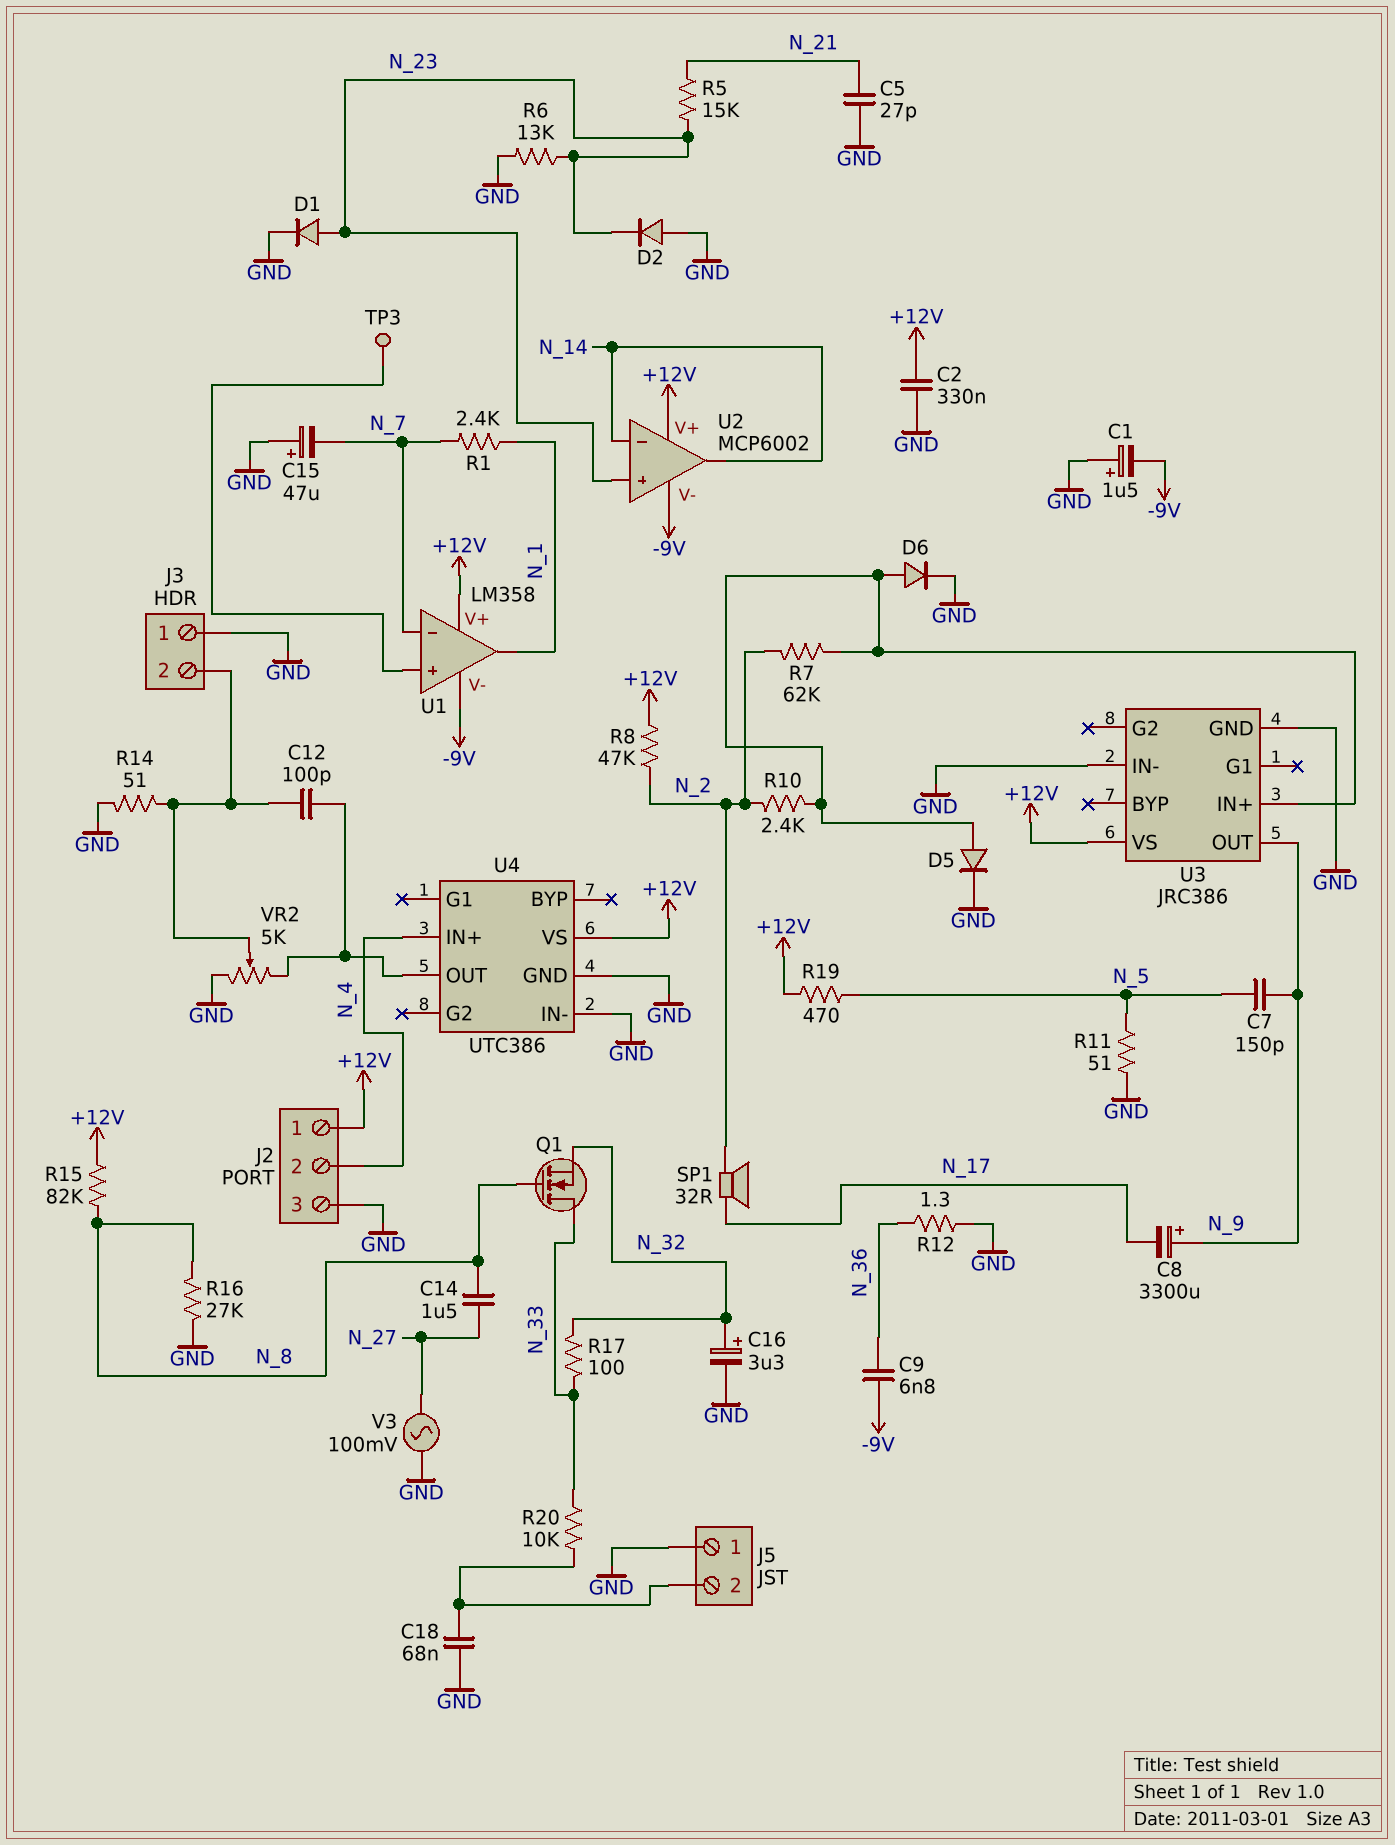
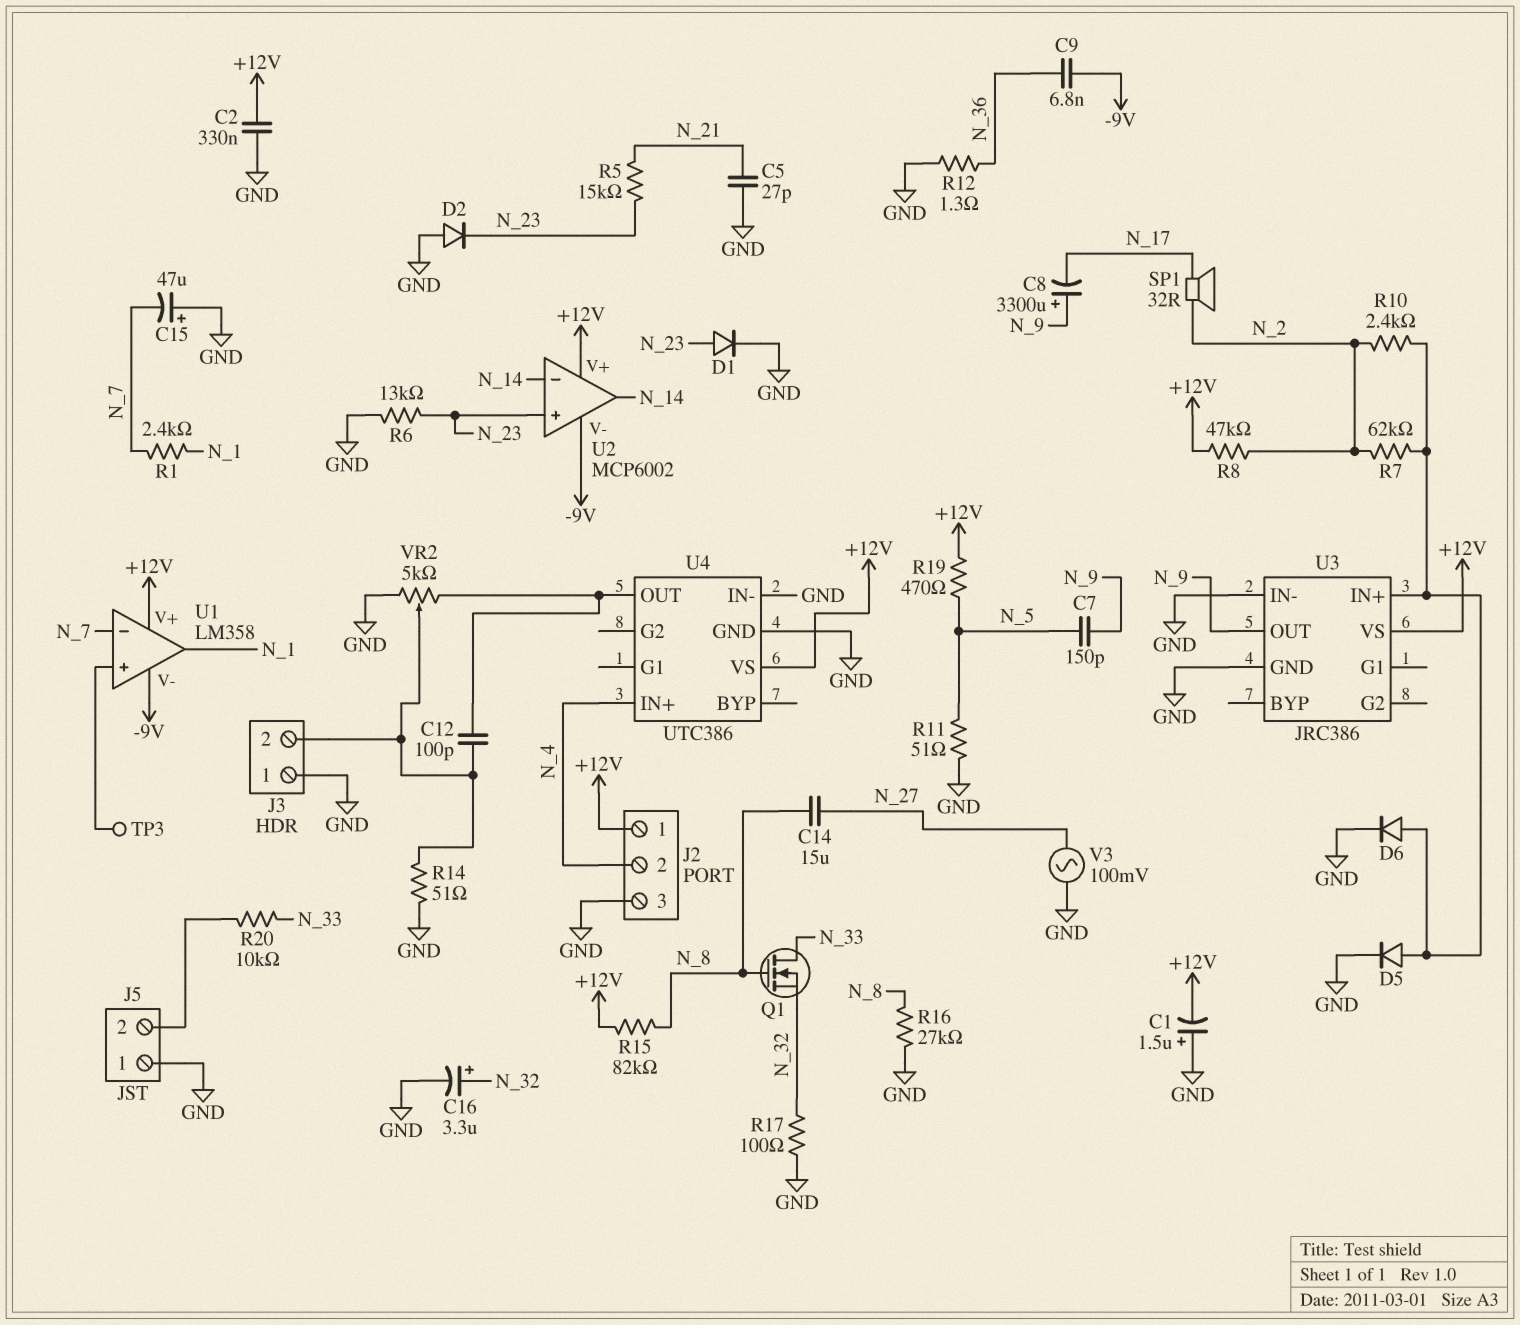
C1: 1.5uF (plus GND, minus -9V) -> 1.5uF (plus GND, minus +12V)
C14: 1.5uF (N_8, N_27) -> 15uF (N_8, N_27)
C18: 68nF (GND, J5/2) -> none
R17: 100 (N_32, N_33) -> 100 (GND, N_32)

